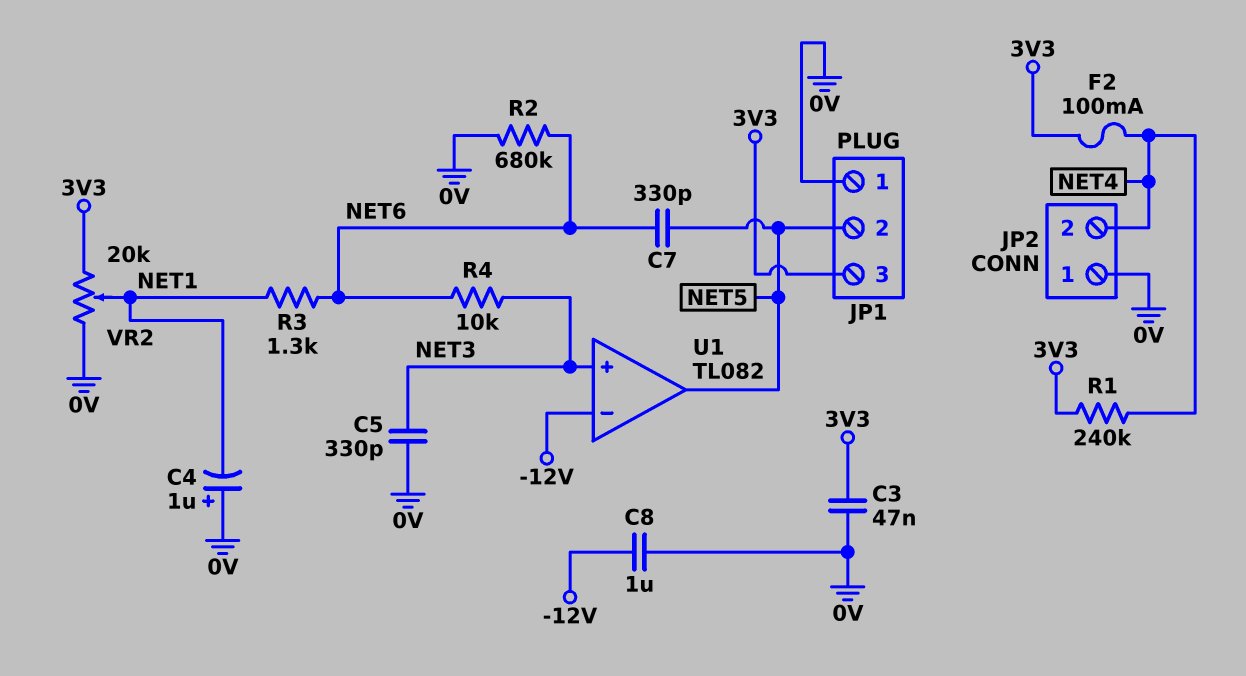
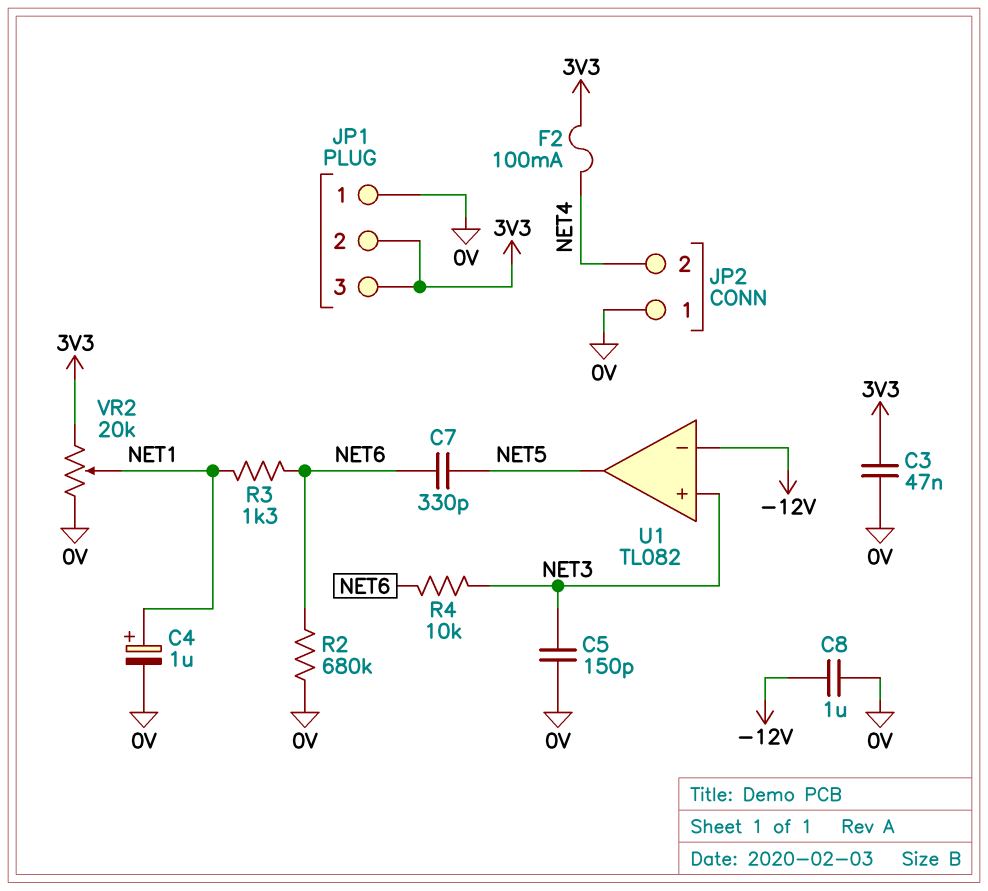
C4: 1uF (plus 0V, minus NET1) -> 1uF (plus NET1, minus 0V)
C5: 330pF (0V, NET3) -> 150pF (0V, NET3)
JP1 pin 2: NET5 -> 3V3
R1: 240k (3V3, NET4) -> none

